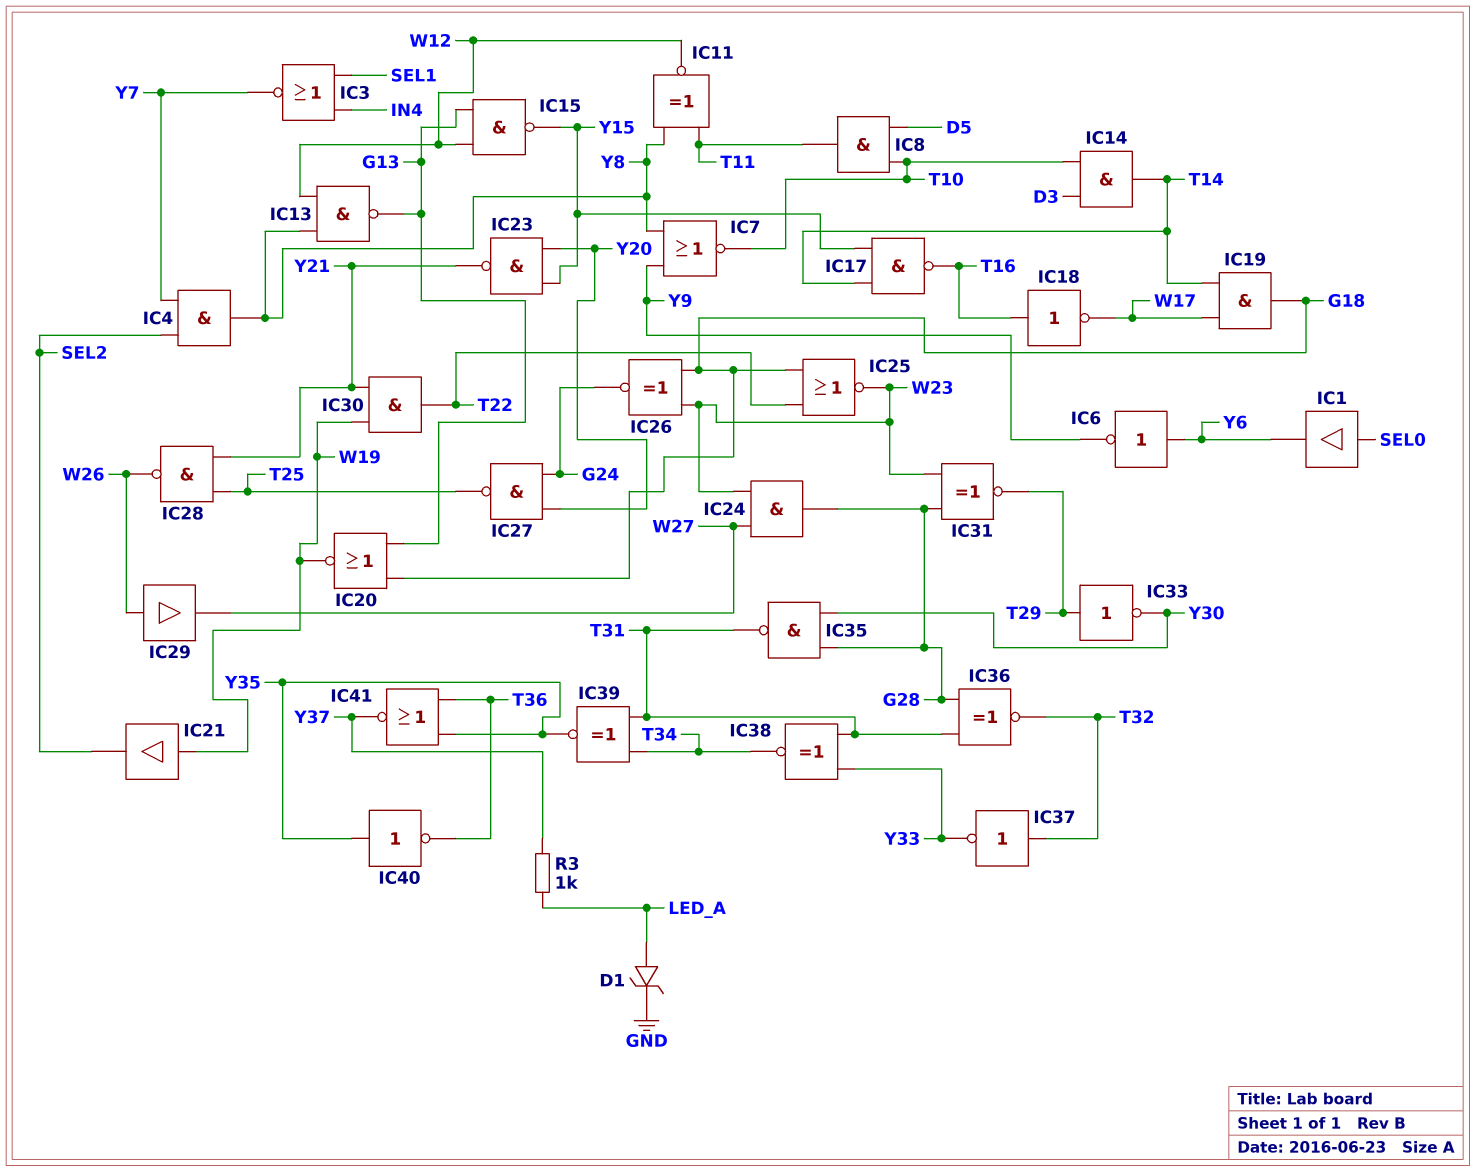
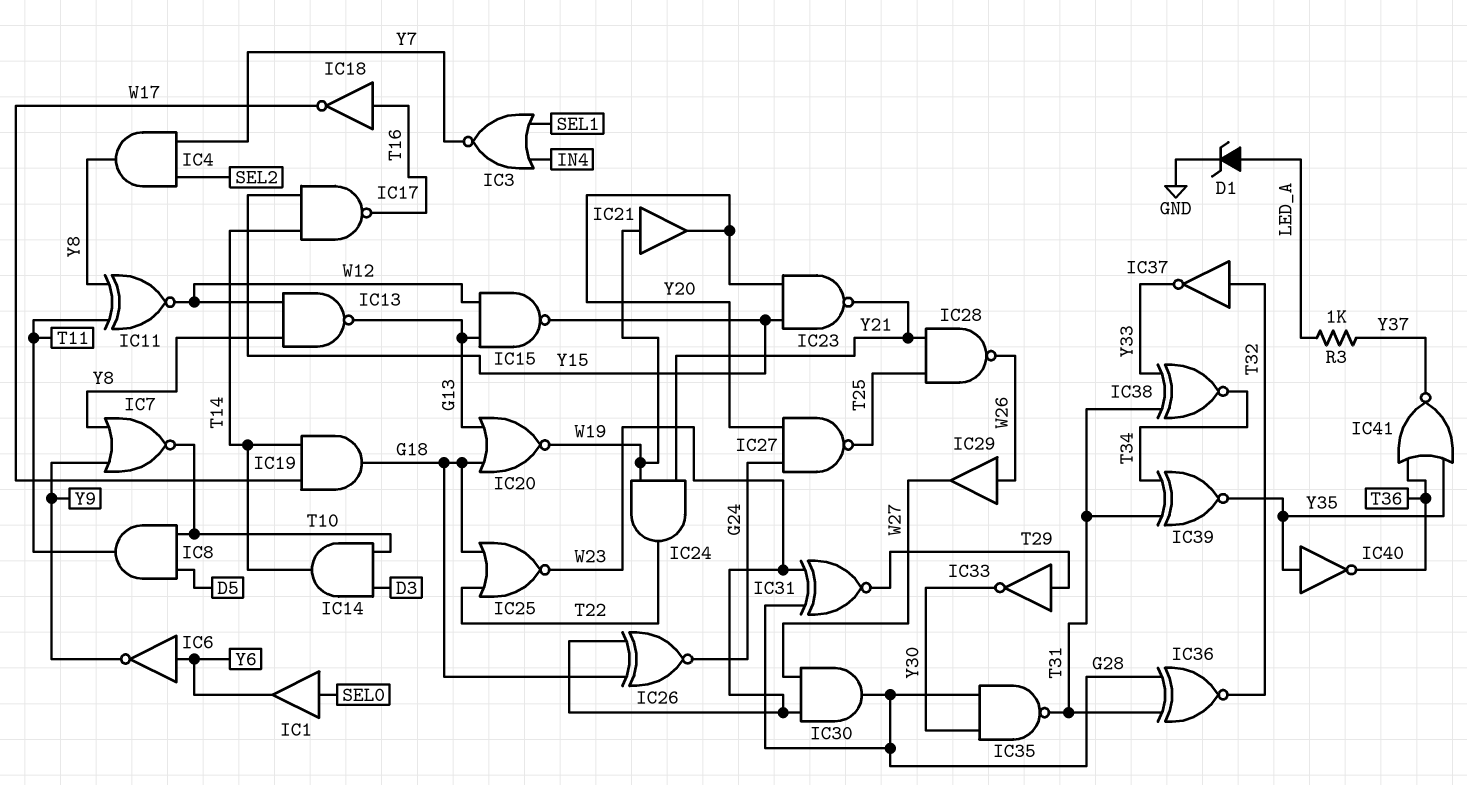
IC21: buffer (in W19, out SEL2) -> buffer (in W19, out Y20)
IC24: AND (in W23, in W27, out G28) -> AND (in W19, in Y21, out T22)
IC30: AND (in W19, in Y21, out T22) -> AND (in W23, in W27, out G28)

